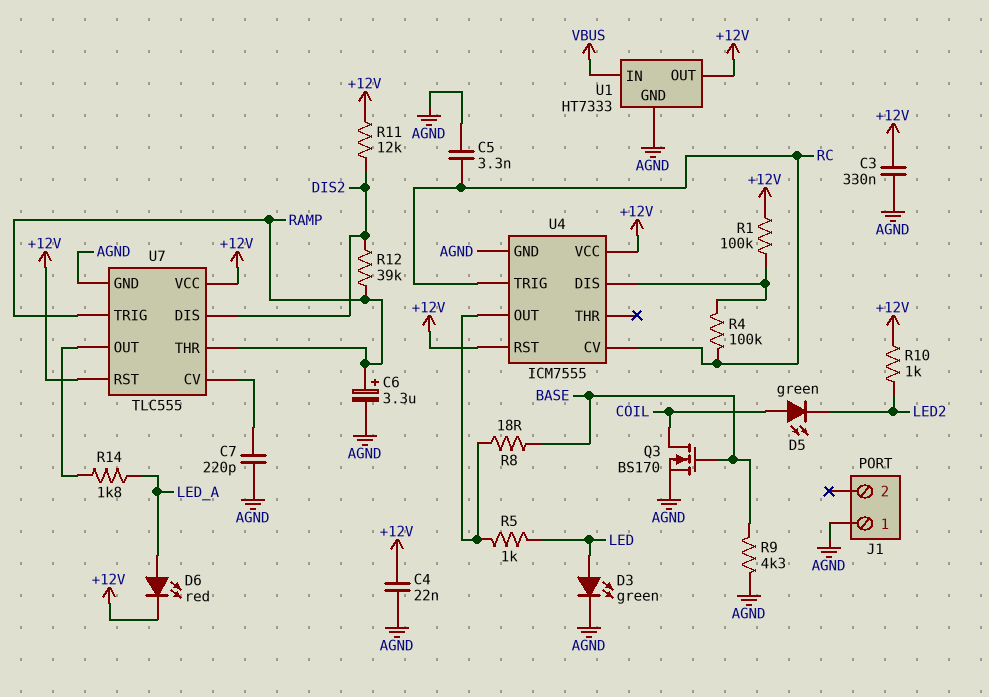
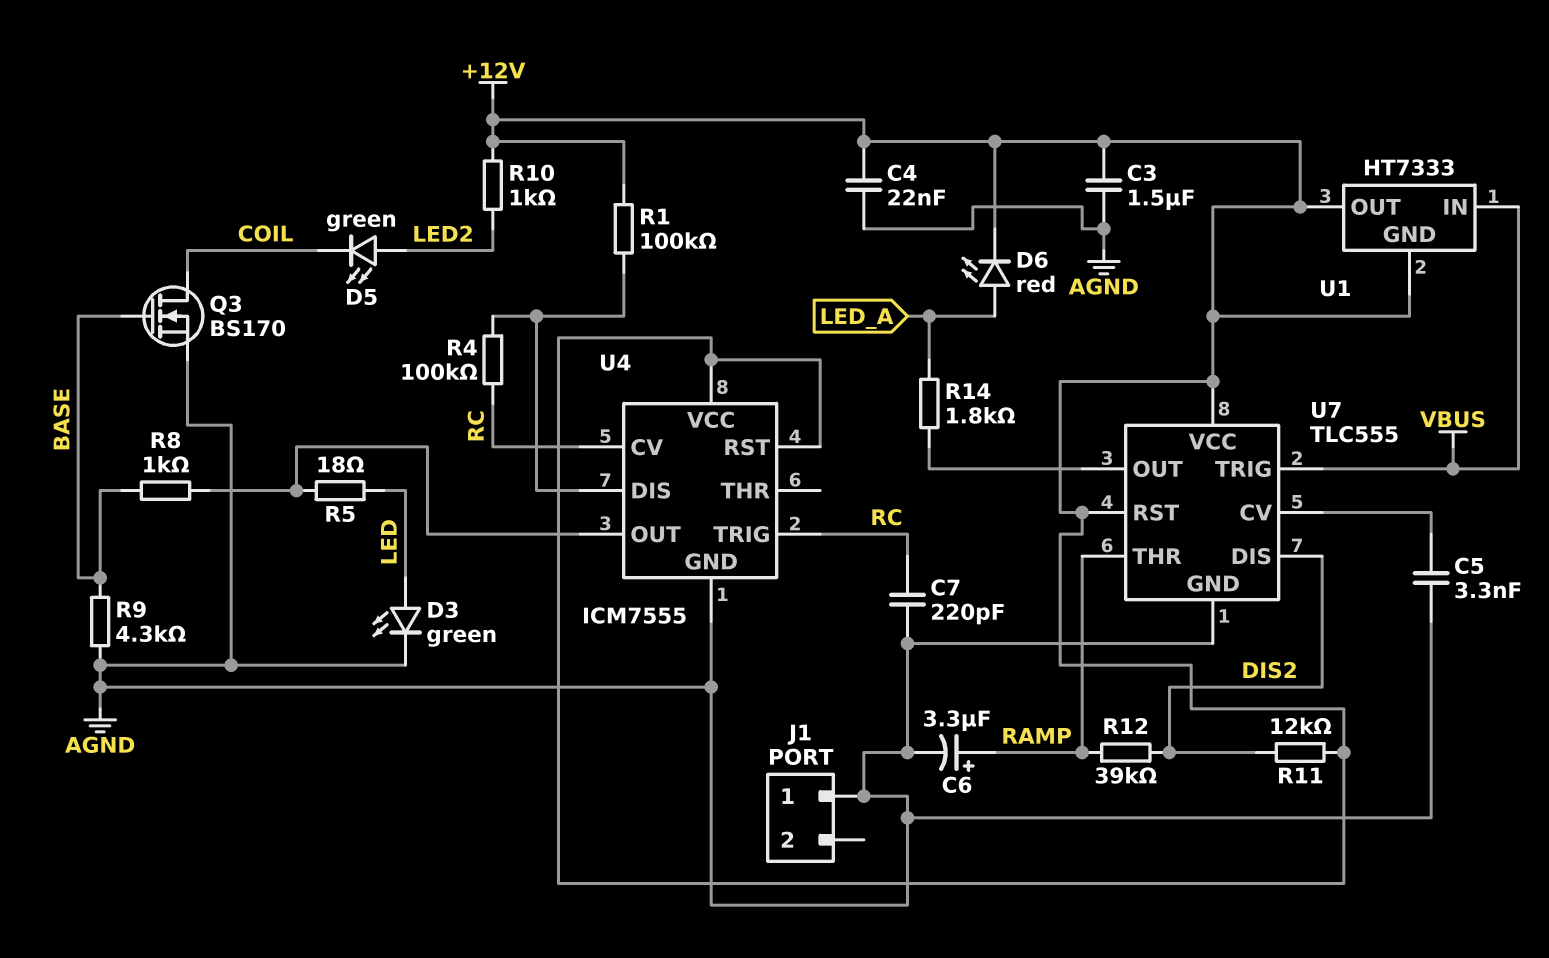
C3: 330nF (+12V, AGND) -> 1.5uF (+12V, AGND)
C5: 3.3nF (AGND, RC) -> 3.3nF (AGND, U7/CV)
C7: 220pF (AGND, U7/CV) -> 220pF (AGND, RC)
D5: LED green (A COIL, K LED2) -> LED green (A LED2, K COIL)
R5: 1k (LED, U4/OUT) -> 18 (LED, U4/OUT)
R8: 18 (BASE, U4/OUT) -> 1k (BASE, U4/OUT)
U1 pin GND: AGND -> +12V
U7 pin TRIG: RAMP -> VBUS

